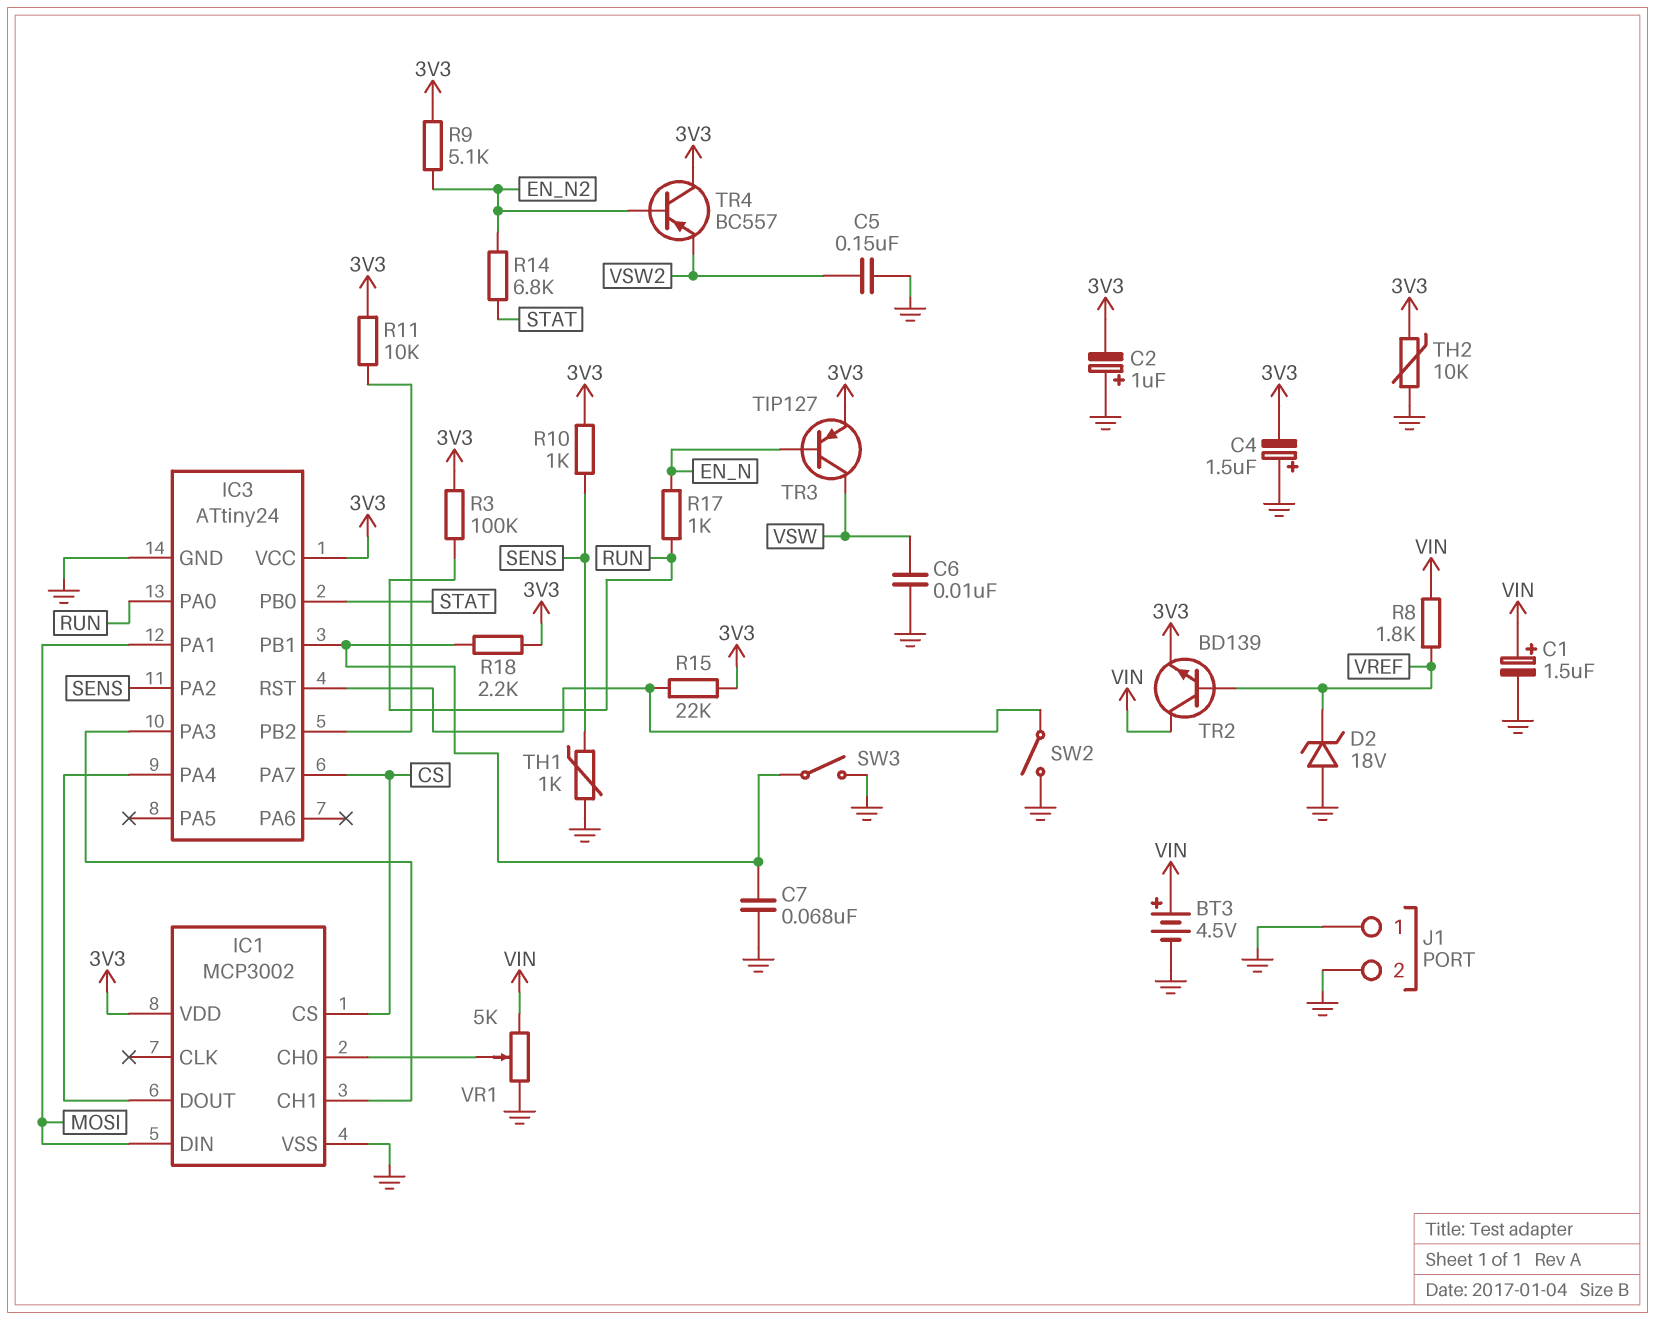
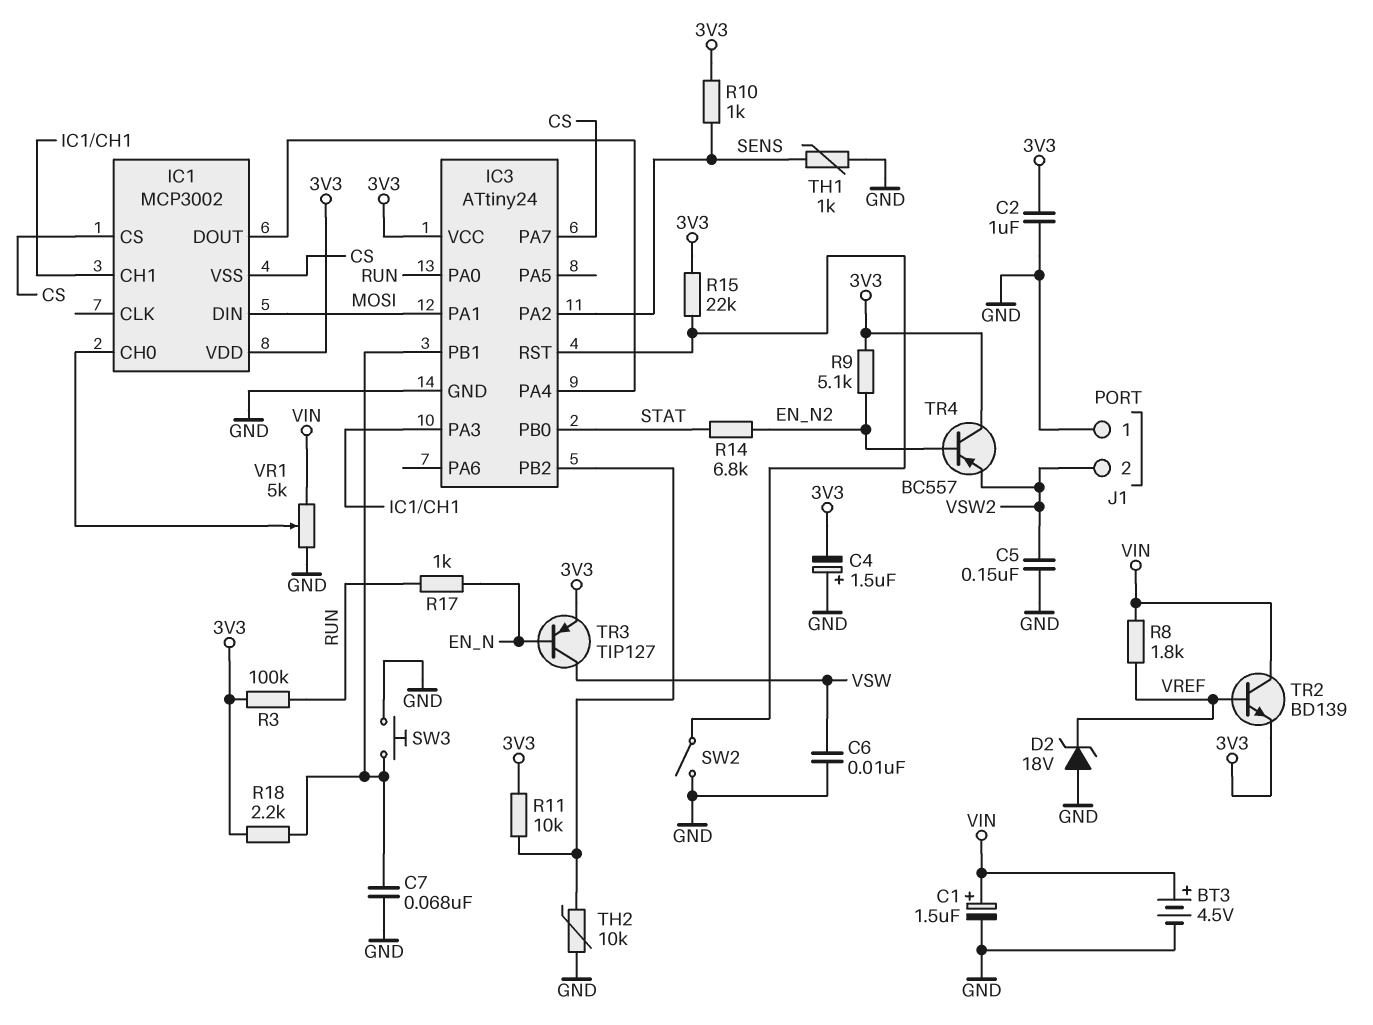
C2: 1uF (plus GND, minus 3V3) -> 1uF (3V3, GND)
IC1 pin VSS: GND -> CS
J1 pin 2: GND -> VSW2
SW3: switch (GND, IC3/PB1) -> button (GND, IC3/PB1)
TH2: 10k (3V3, GND) -> 10k (GND, IC3/PB2)

